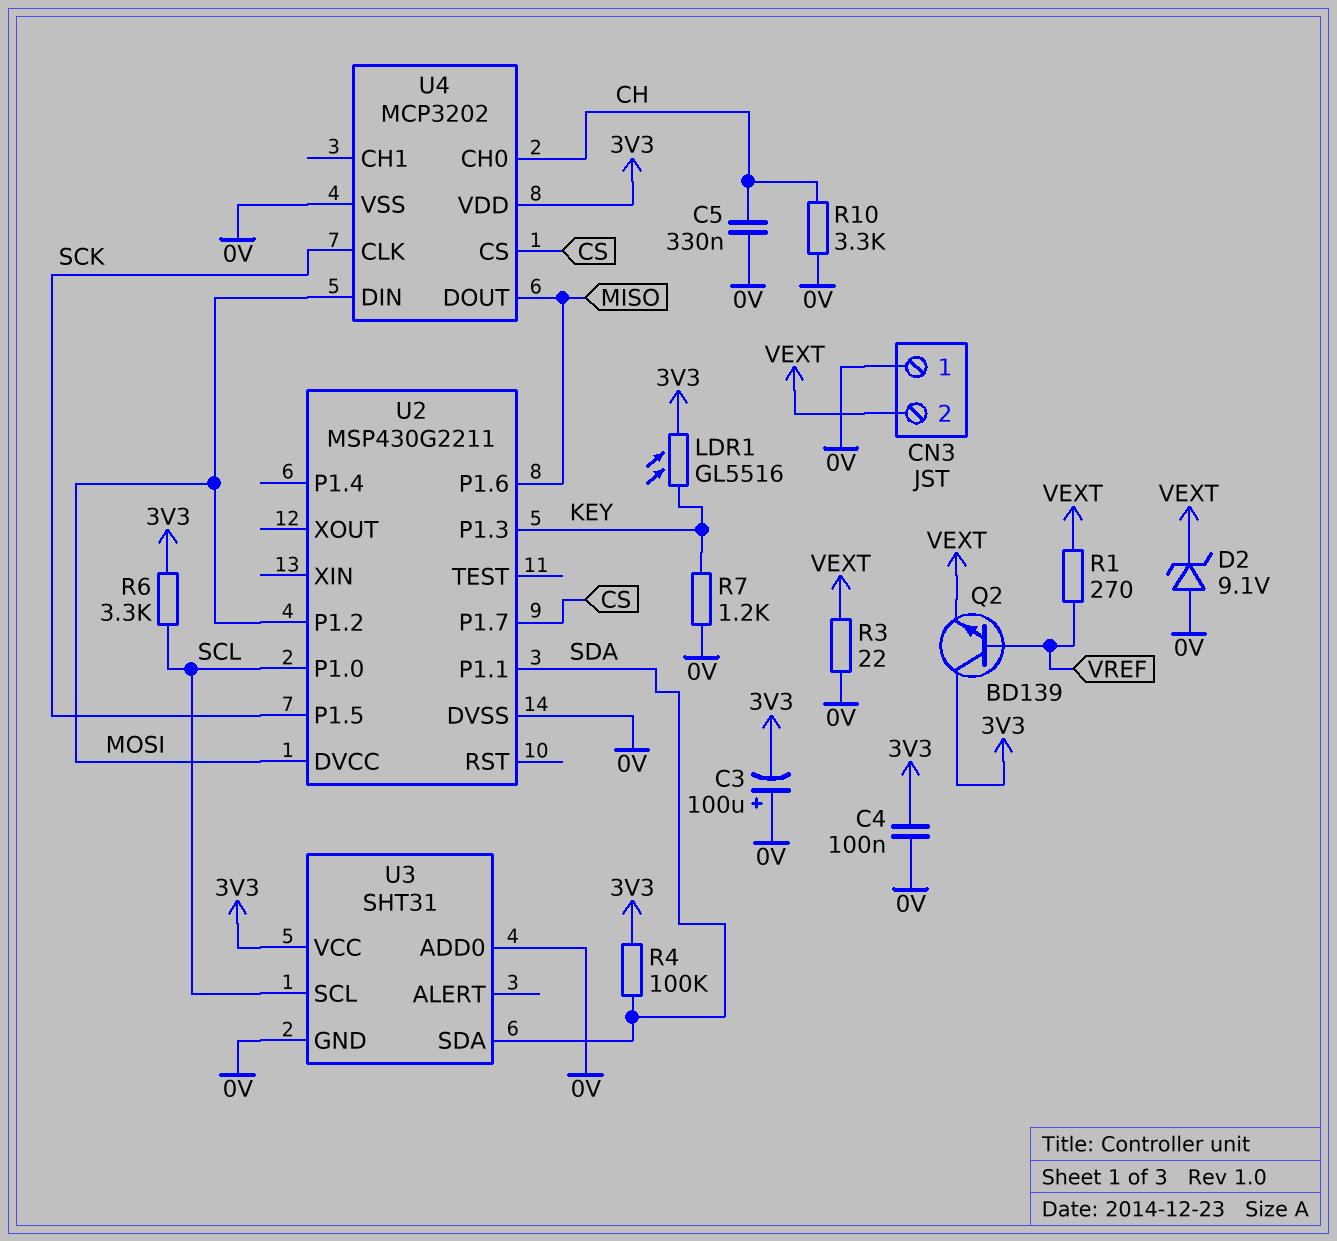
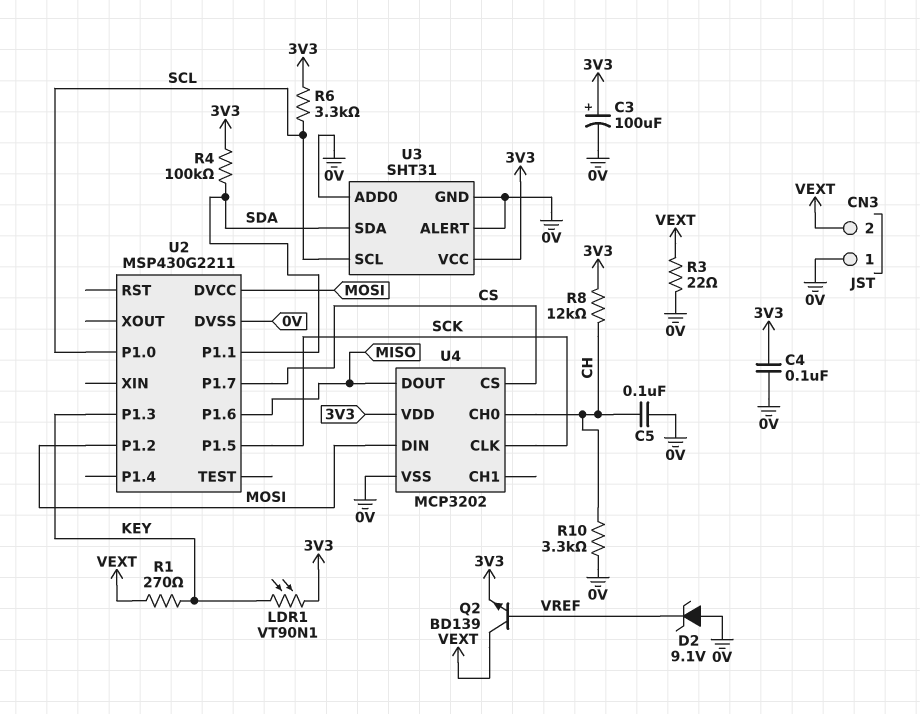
C3: 100uF (plus 0V, minus 3V3) -> 100uF (plus 3V3, minus 0V)
C5: 330nF (0V, CH) -> 100nF (0V, CH)
D2: zener 9.1V (A 0V, K VEXT) -> zener 9.1V (A 0V, K VREF)
LDR1: GL5516 (3V3, KEY) -> VT90N1 (3V3, KEY)
Q2: NPN BD139 (B VREF, C 3V3, E VEXT) -> NPN BD139 (B VREF, C VEXT, E 3V3)
R1: 270 (VEXT, VREF) -> 270 (KEY, VEXT)
R7: 1.2k (0V, KEY) -> none
R8: none -> 12k (3V3, CH)
U3 pin ALERT: none -> 0V

